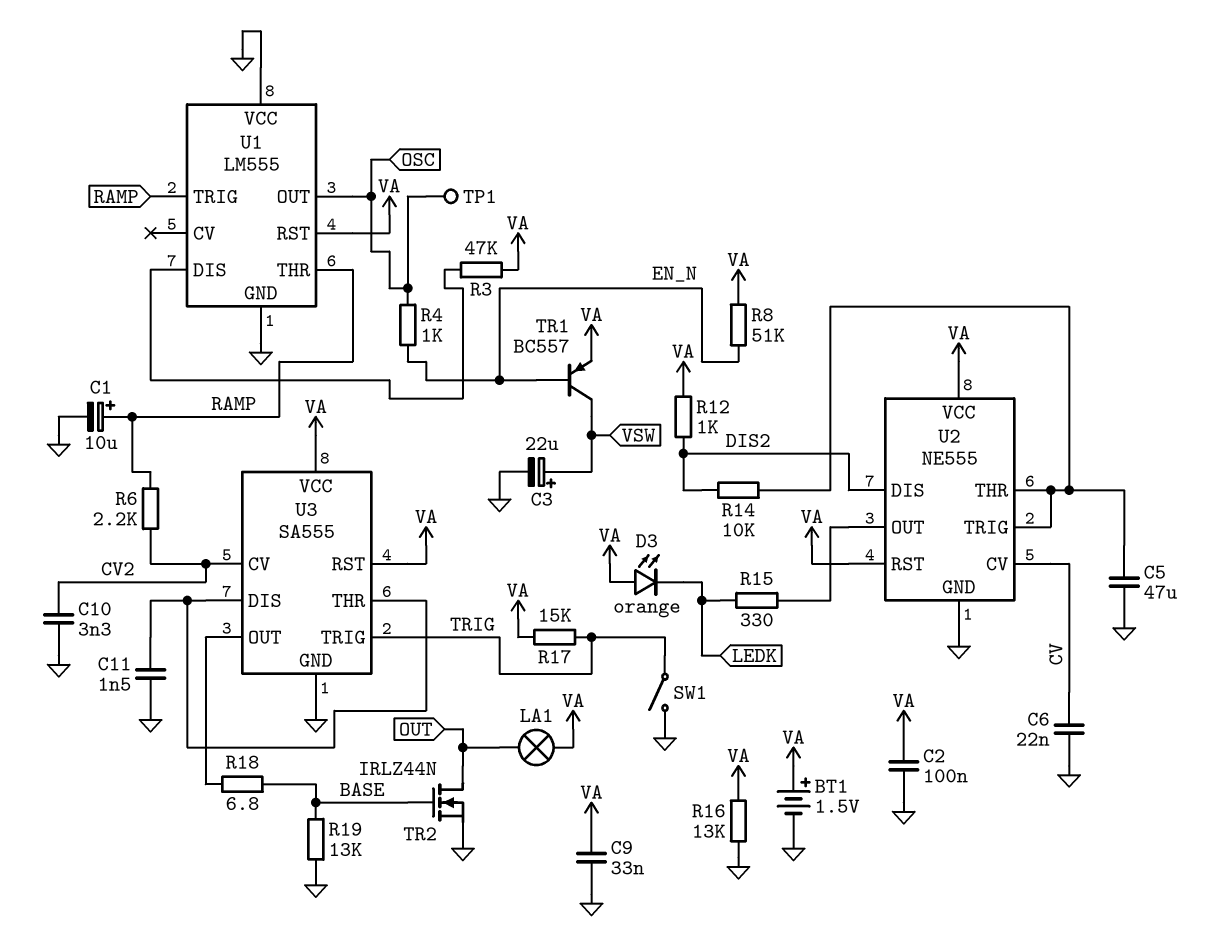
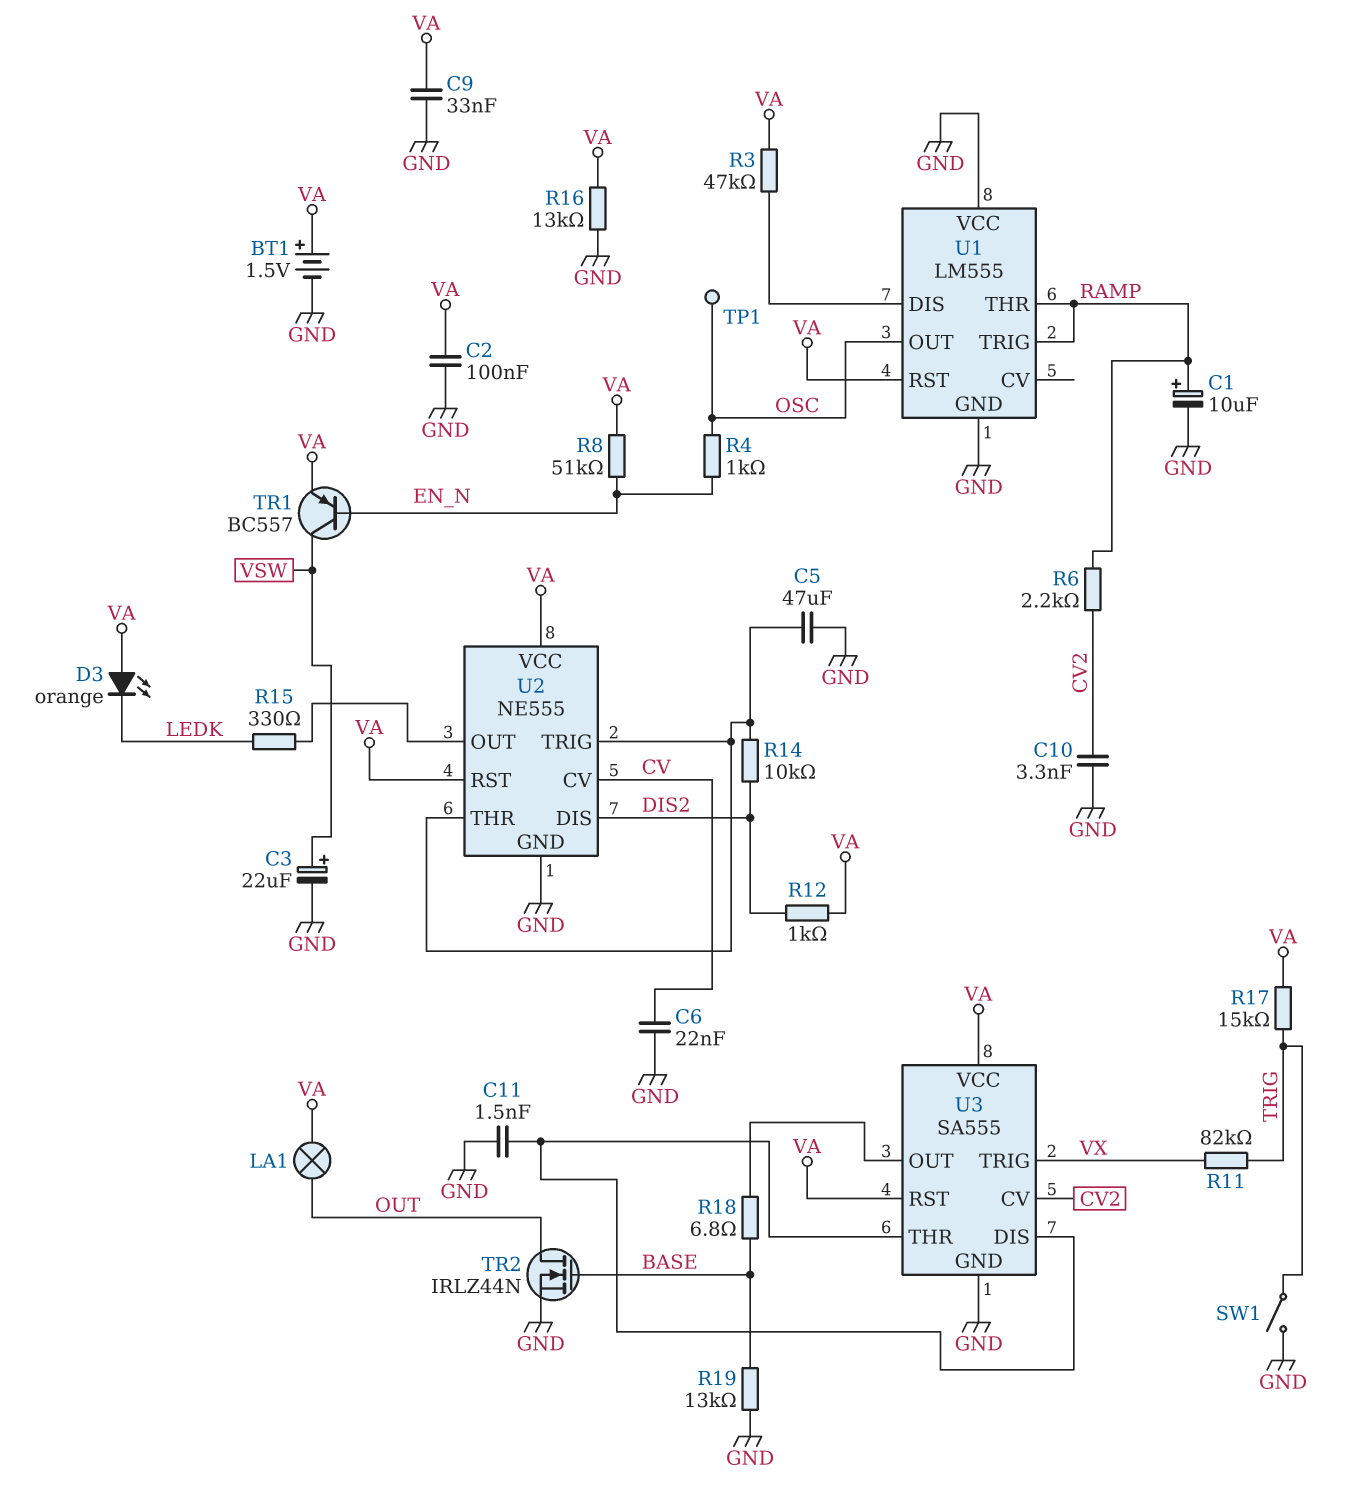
R11: none -> 82k (TRIG, VX)
U3 pin TRIG: TRIG -> VX

